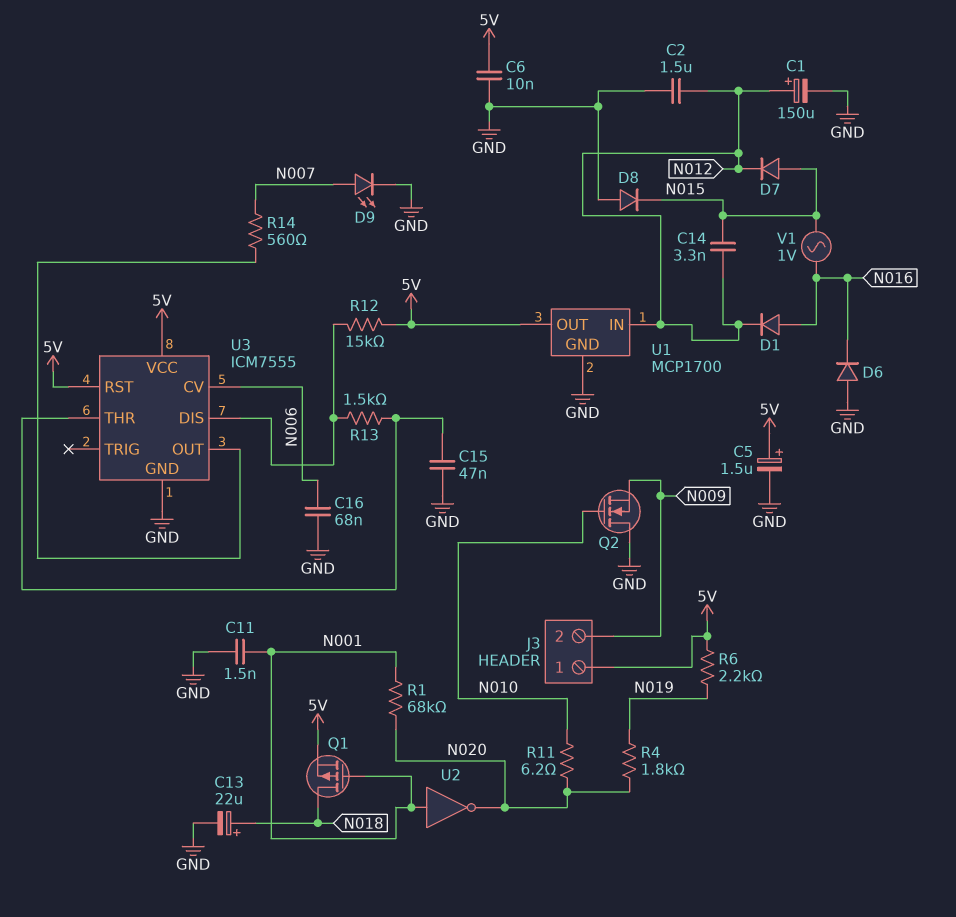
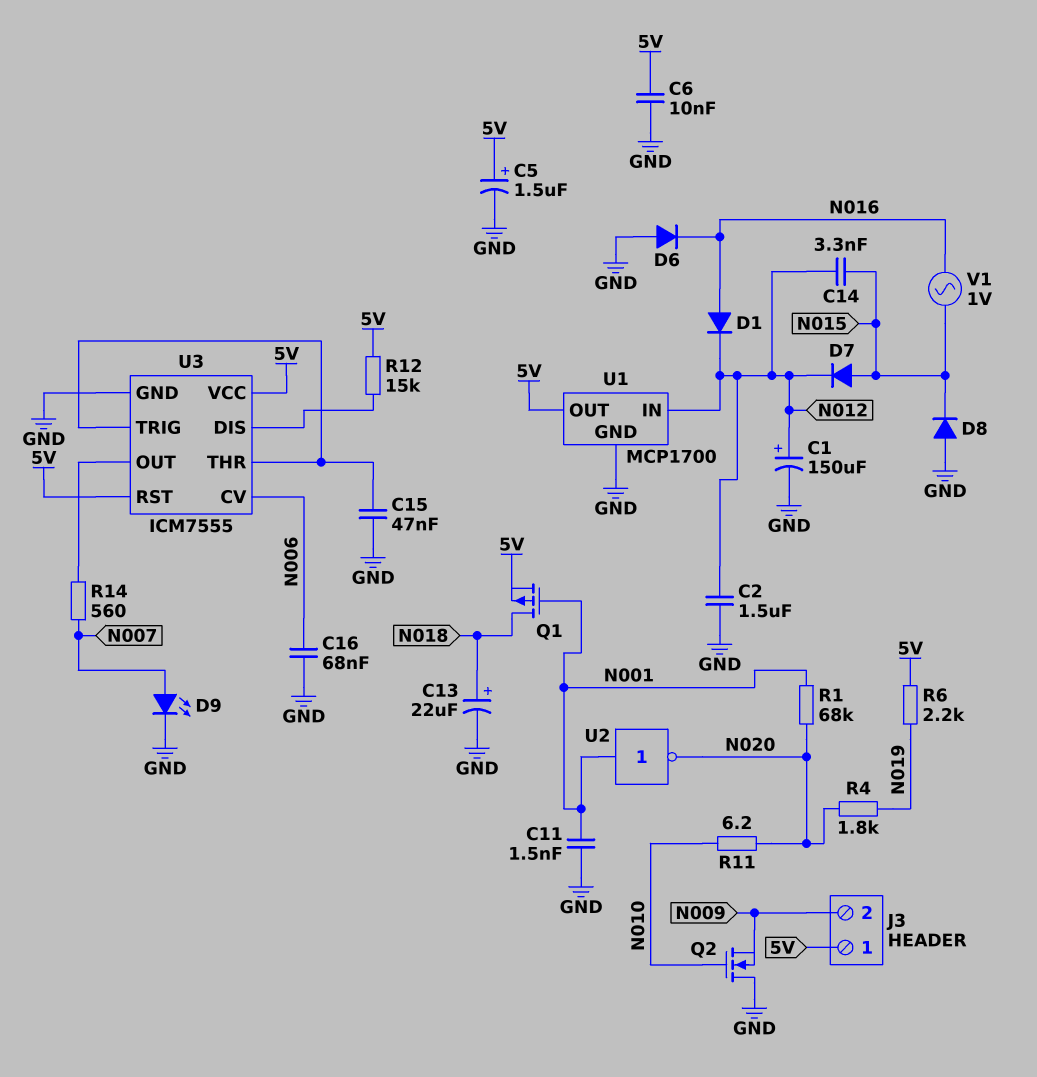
R13: 1.5k (U3/DIS, U3/THR) -> none
U3 pin TRIG: none -> U3/THR

